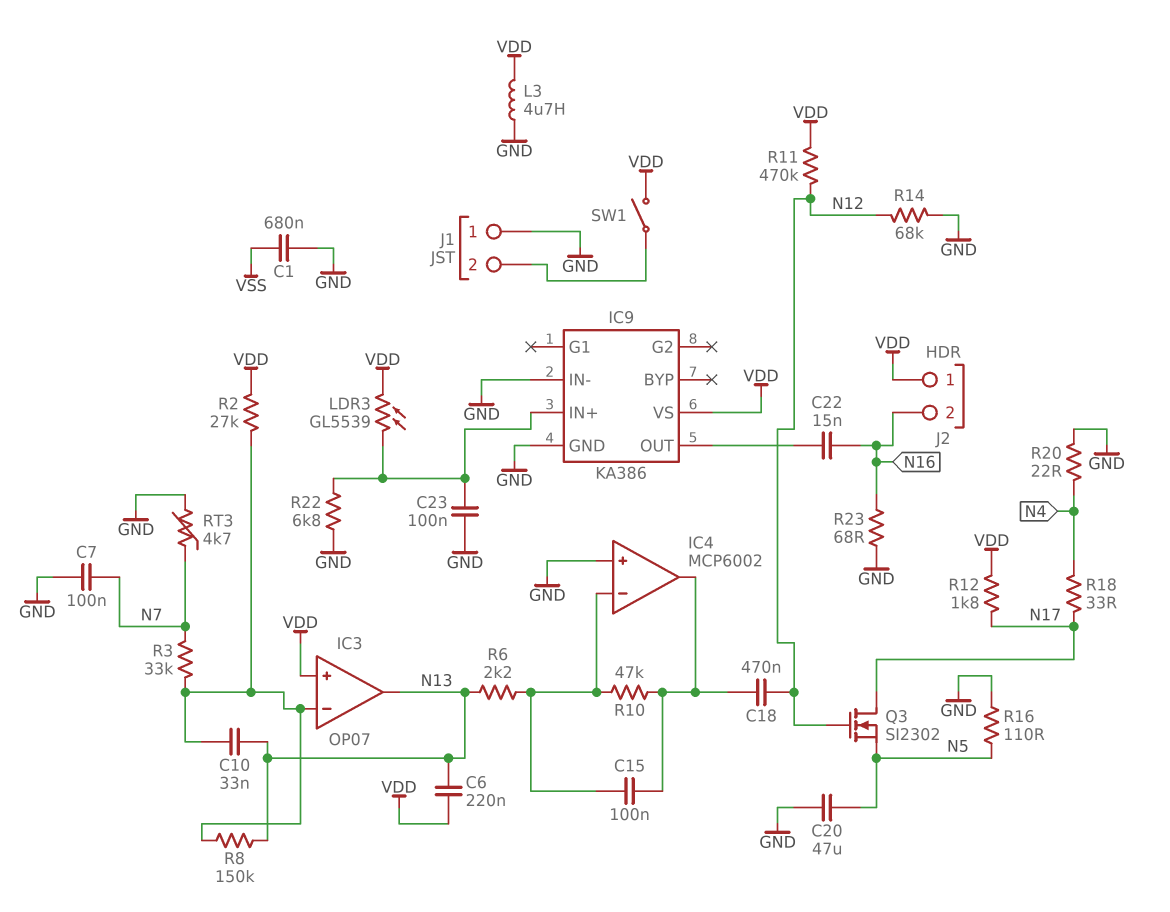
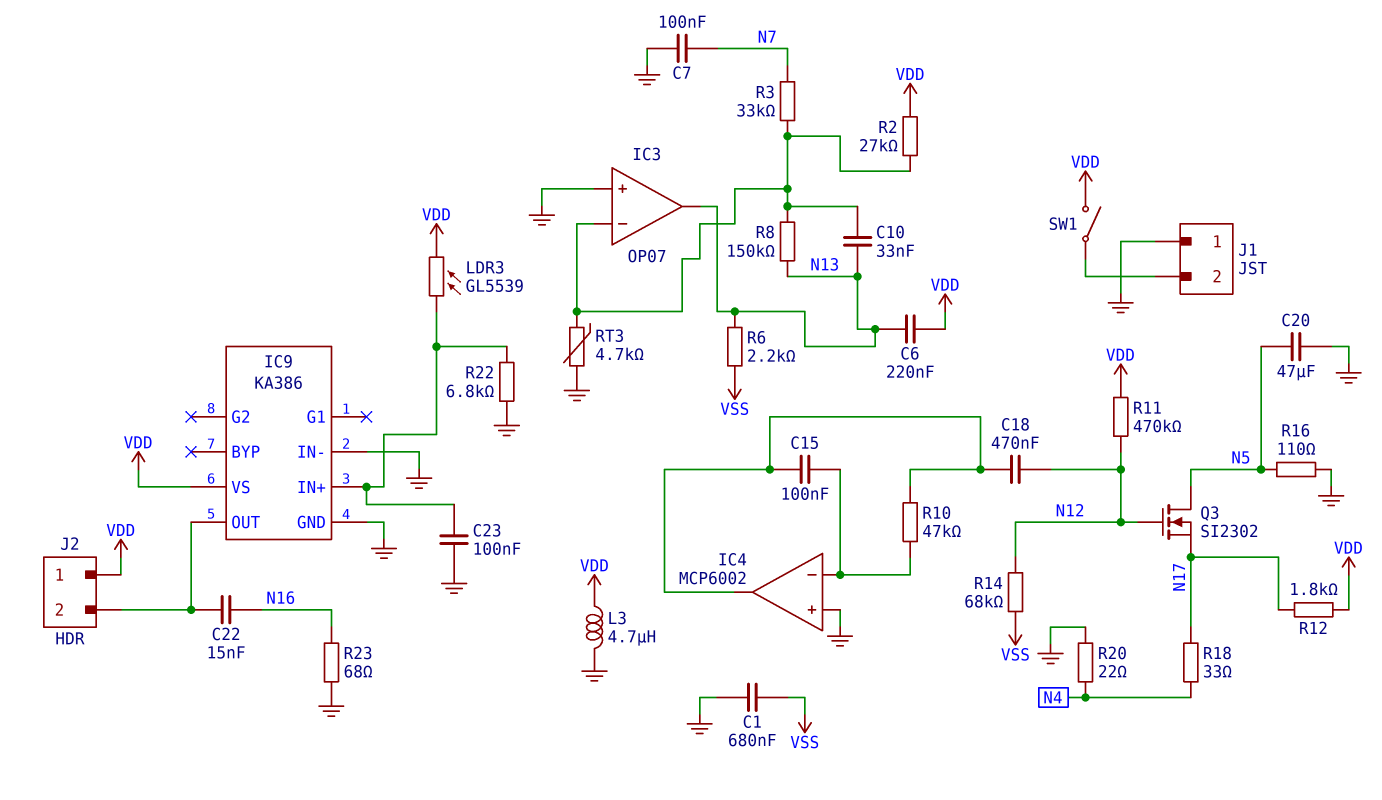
IC3 pin in+: VDD -> GND
J2 pin 2: N16 -> IC9/OUT
Q3: NMOS SI2302 (G N12, D N17, S N5) -> NMOS SI2302 (G N12, D N5, S N17)
R6: 2.2k (IC4/in-, N13) -> 2.2k (N13, VSS)
R14: 68k (GND, N12) -> 68k (N12, VSS)
RT3: 4.7k (GND, N7) -> 4.7k (GND, IC3/in-)

